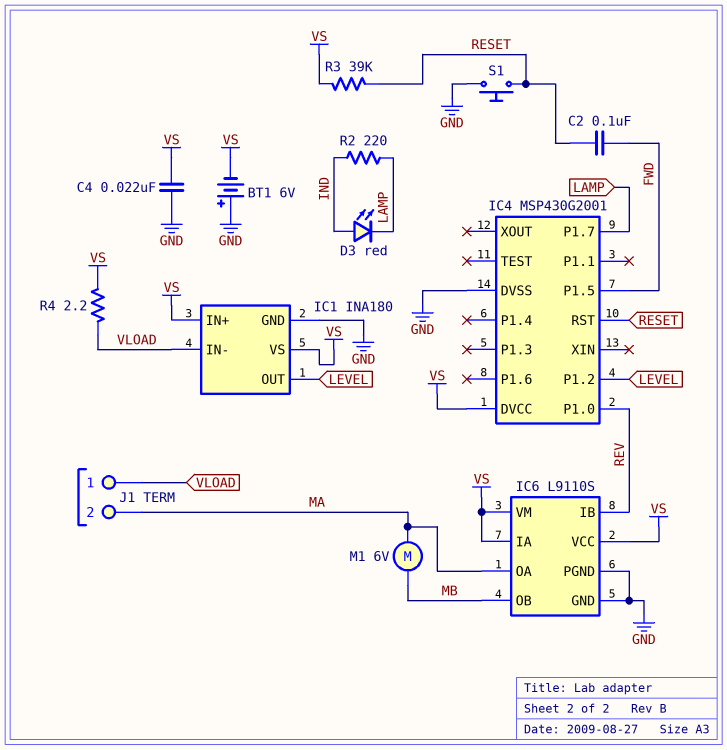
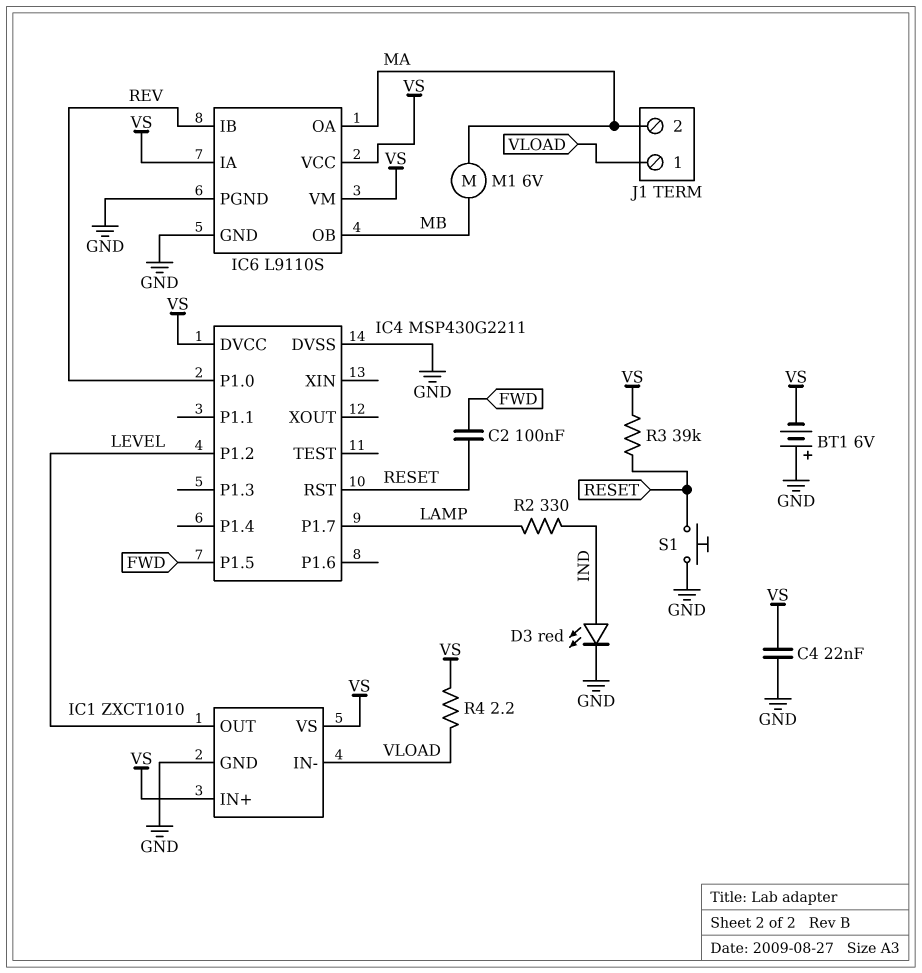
D3: LED red (A IND, K LAMP) -> LED red (A IND, K GND)
IC1: INA180 -> ZXCT1010
IC4: MSP430G2001 -> MSP430G2211
R2: 220 (IND, LAMP) -> 330 (IND, LAMP)

